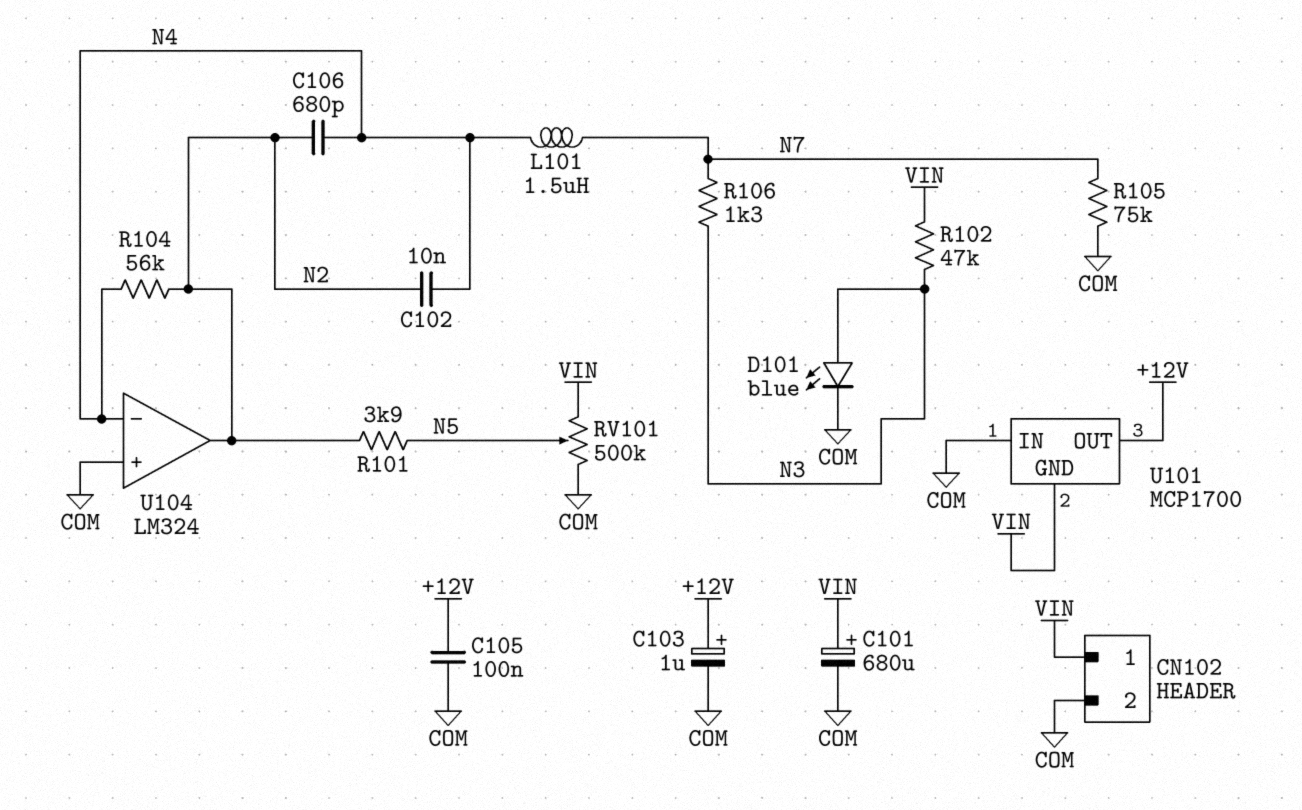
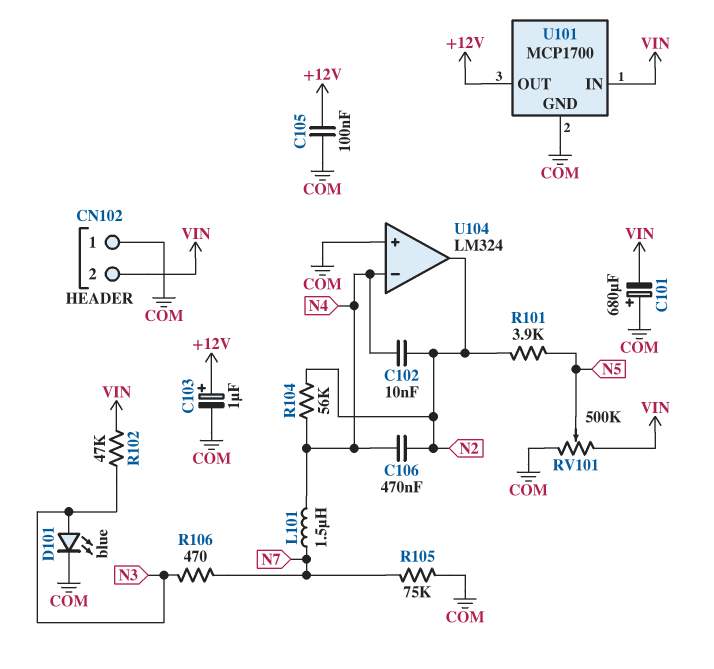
C101: 680uF (plus VIN, minus COM) -> 680uF (plus COM, minus VIN)
C106: 680pF (N2, N4) -> 470nF (N2, N4)
CN102 pin 1: VIN -> COM
CN102 pin 2: COM -> VIN
R106: 1.3k (N3, N7) -> 470 (N3, N7)
U101 pin GND: VIN -> COM
U101 pin IN: COM -> VIN

